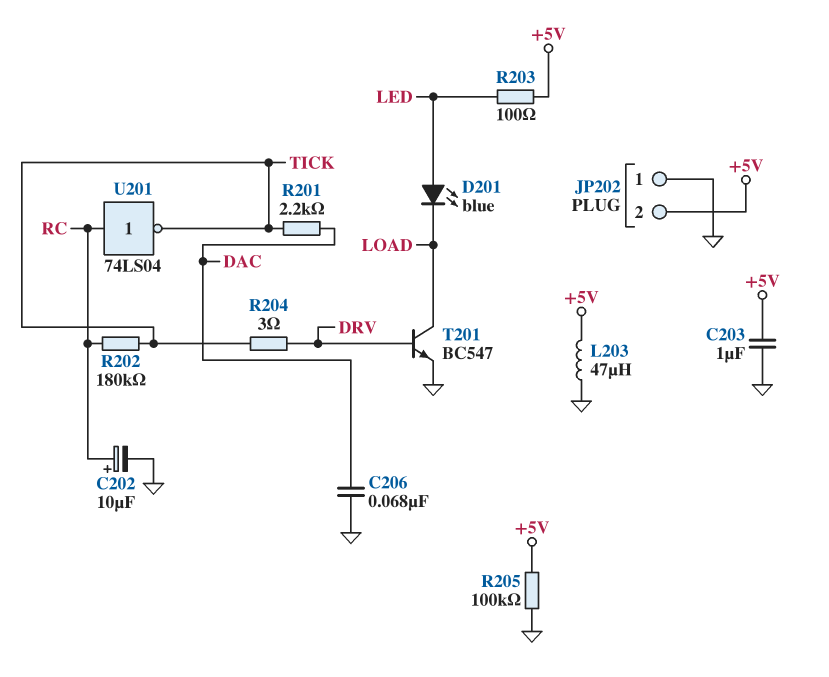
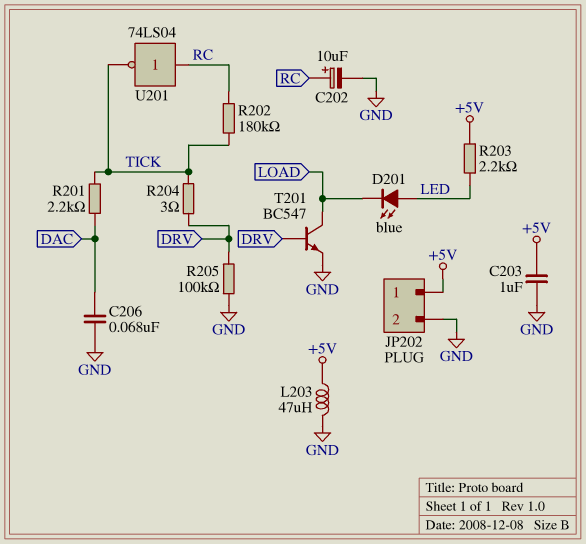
JP202 pin 1: GND -> +5V
JP202 pin 2: +5V -> GND
R203: 100 (+5V, LED) -> 2.2k (+5V, LED)
R205: 100k (+5V, GND) -> 100k (DRV, GND)

